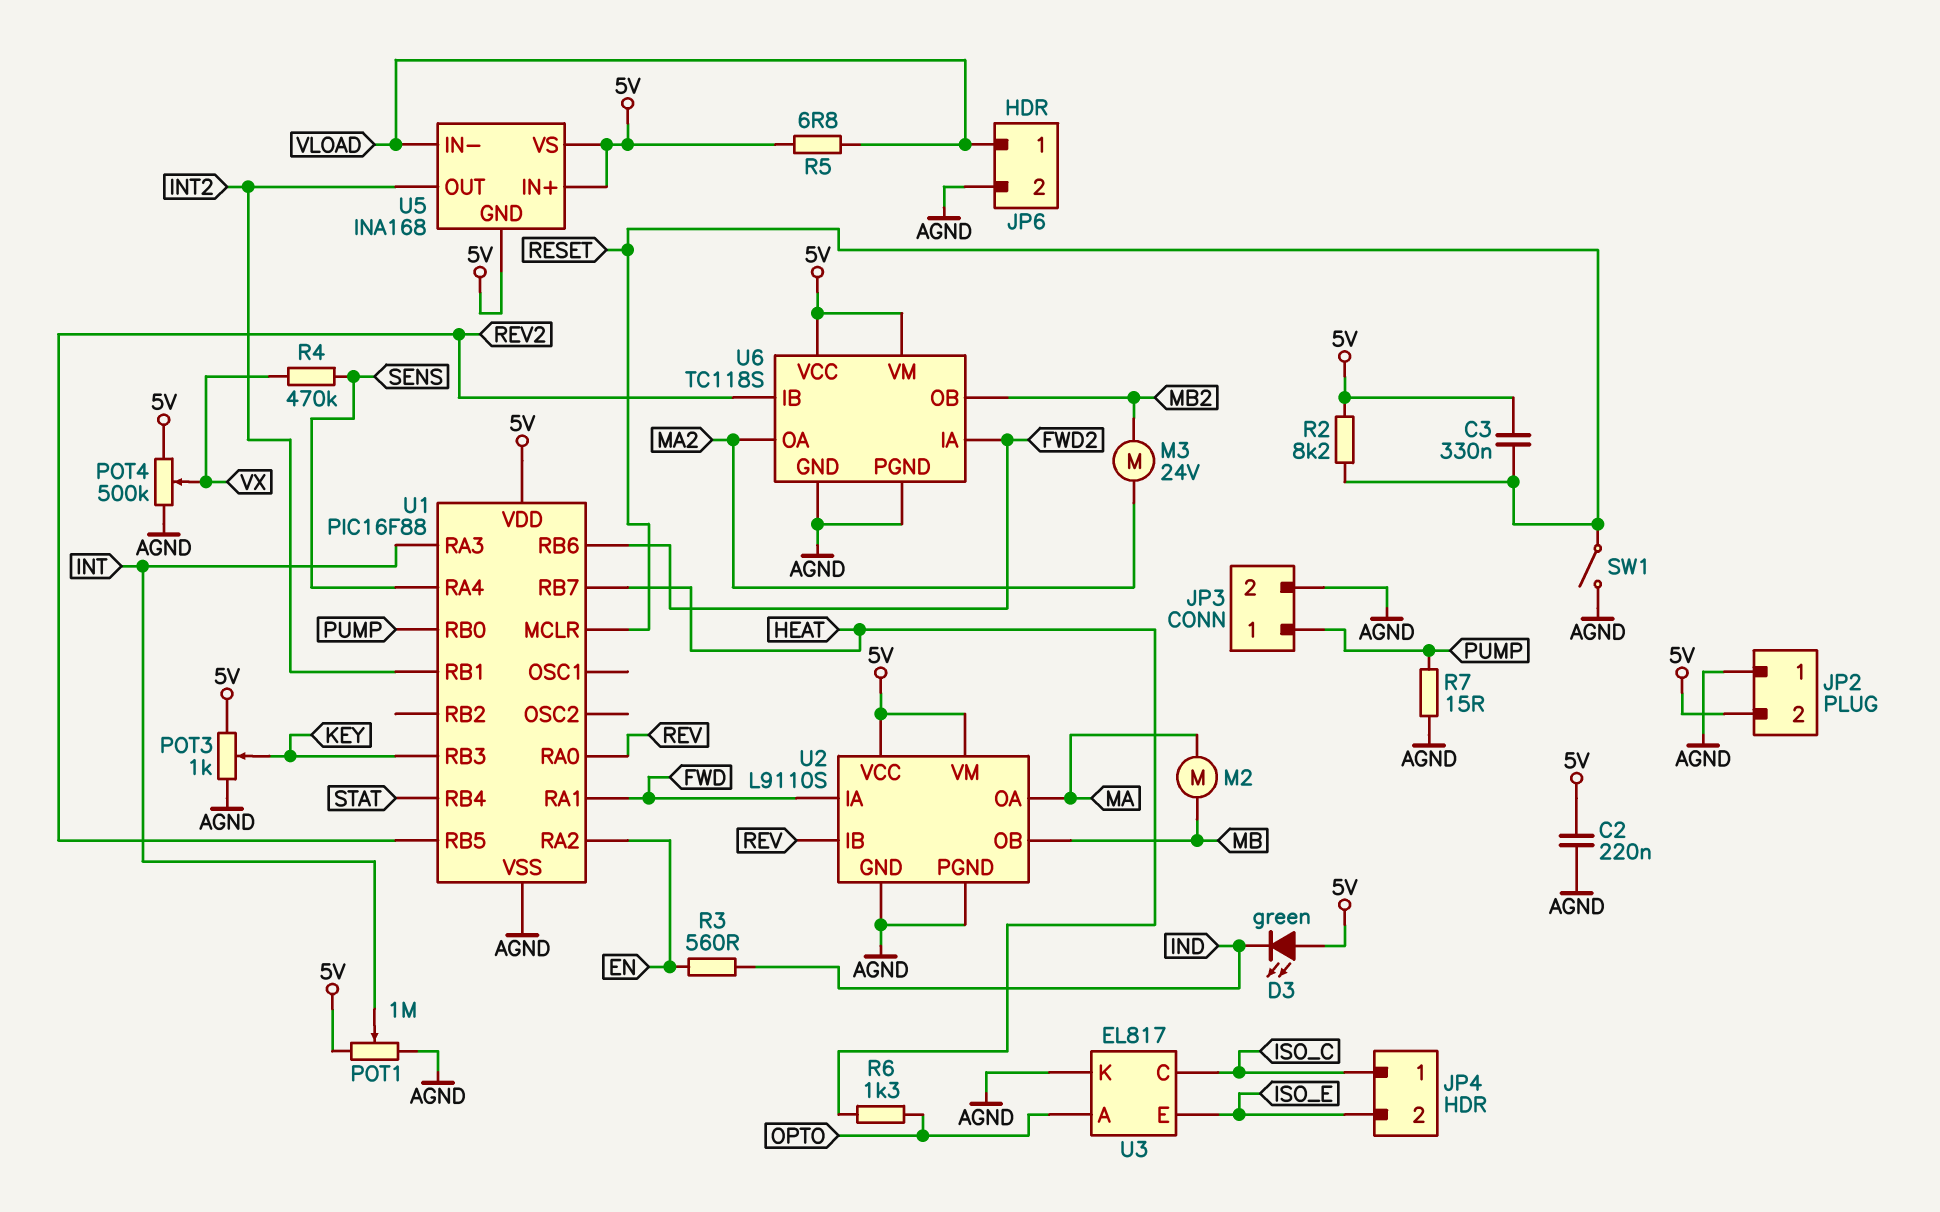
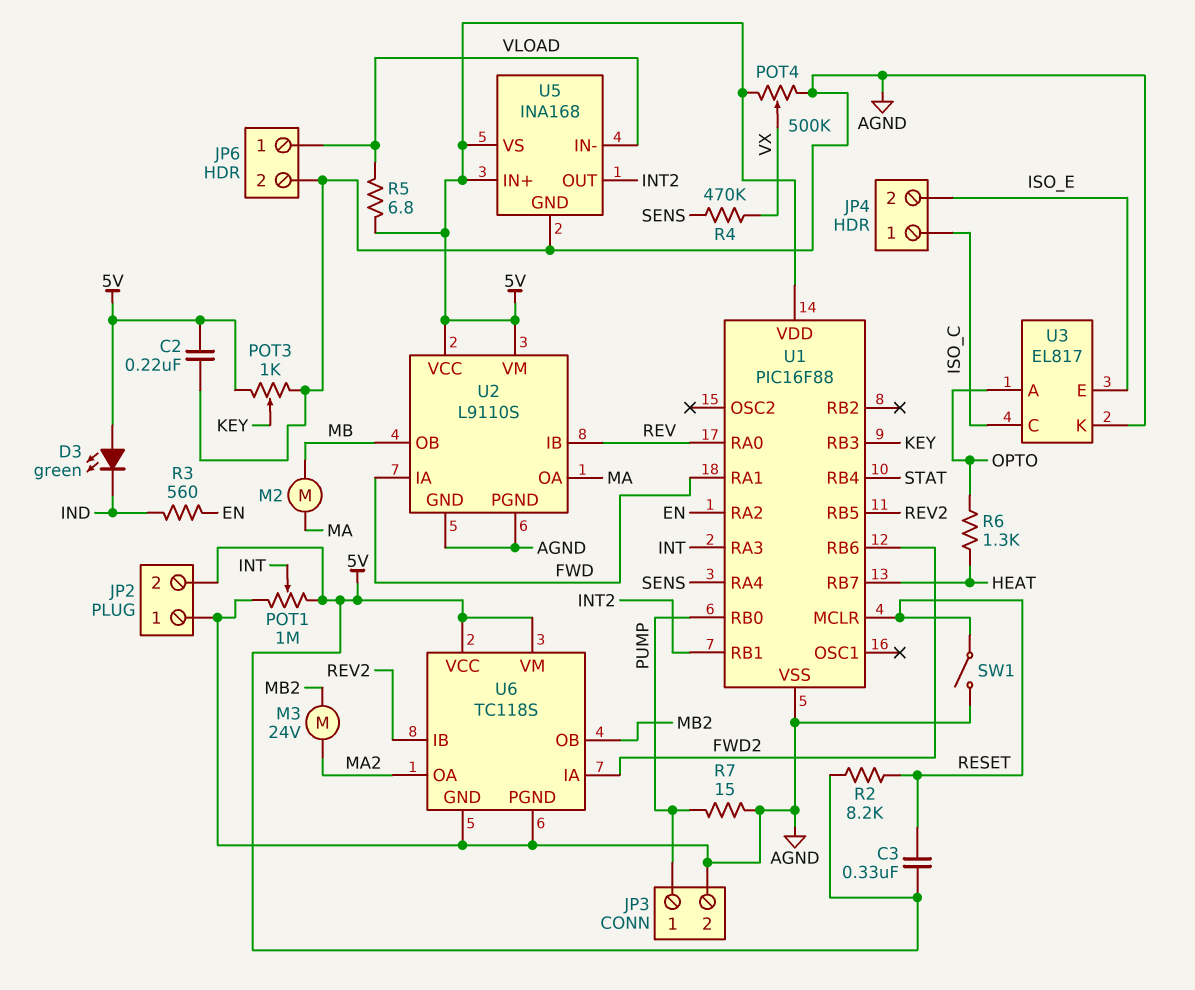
U5 pin GND: 5V -> AGND

